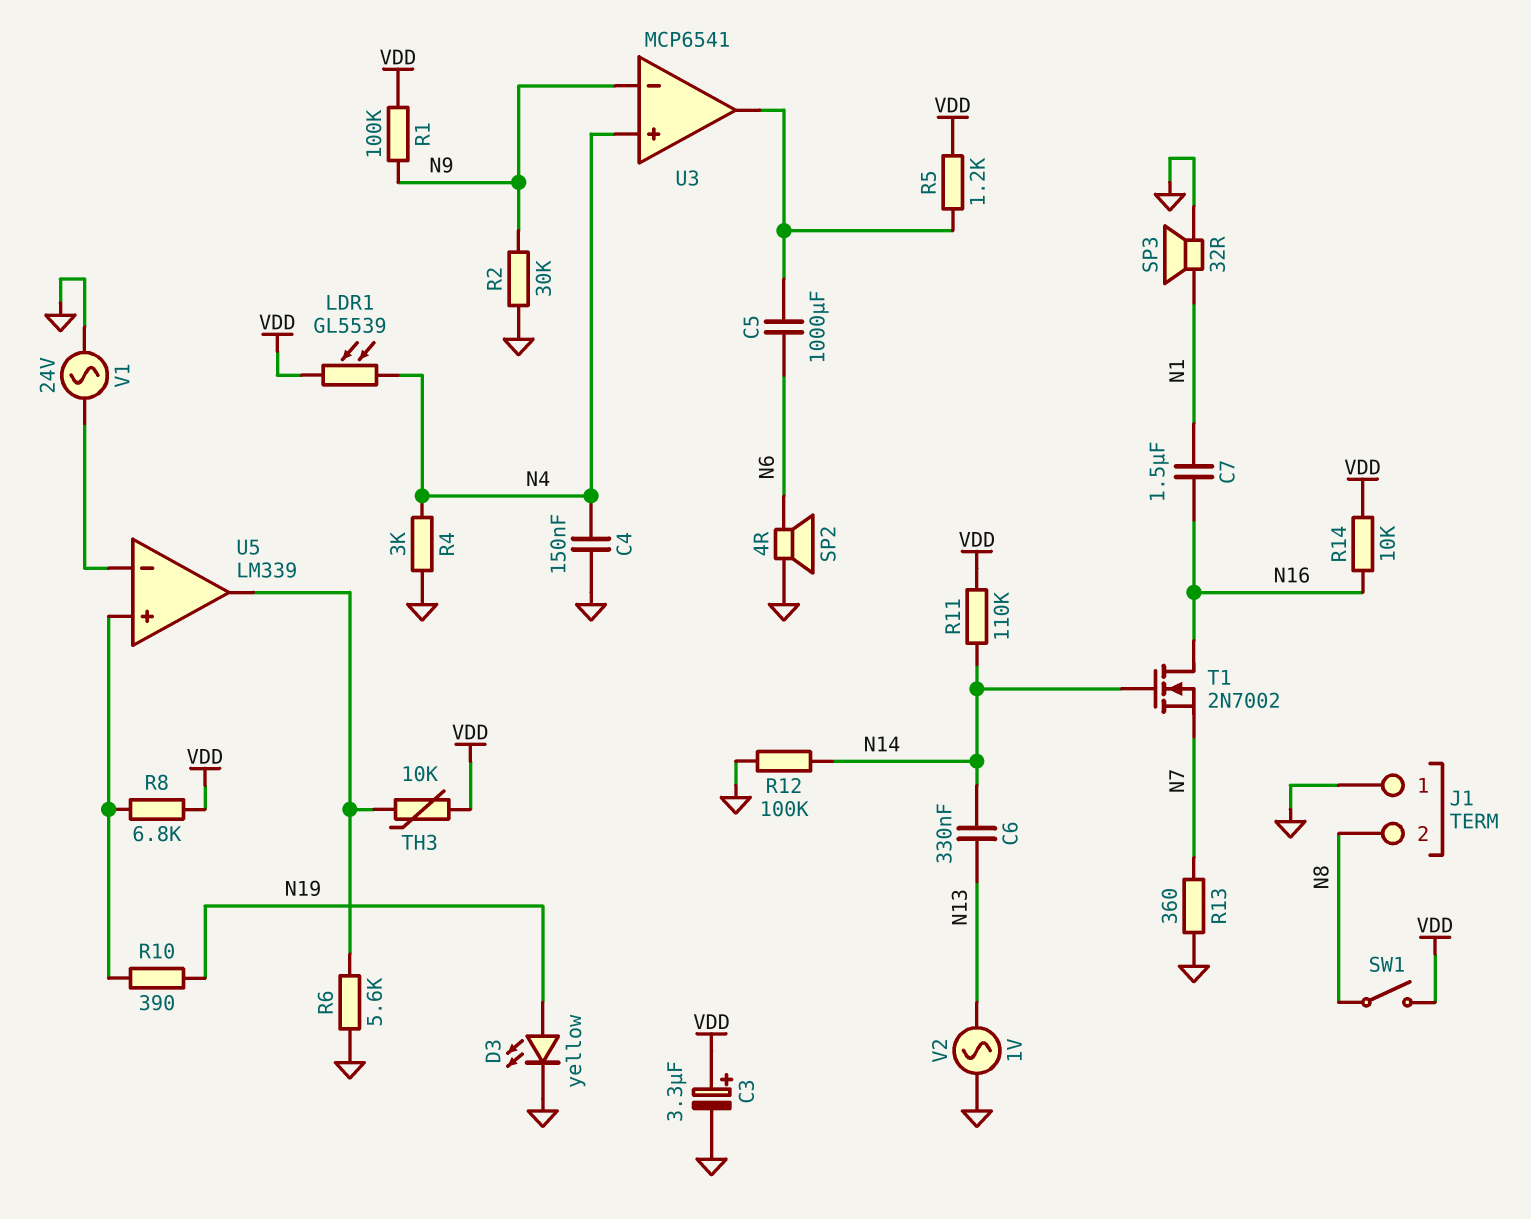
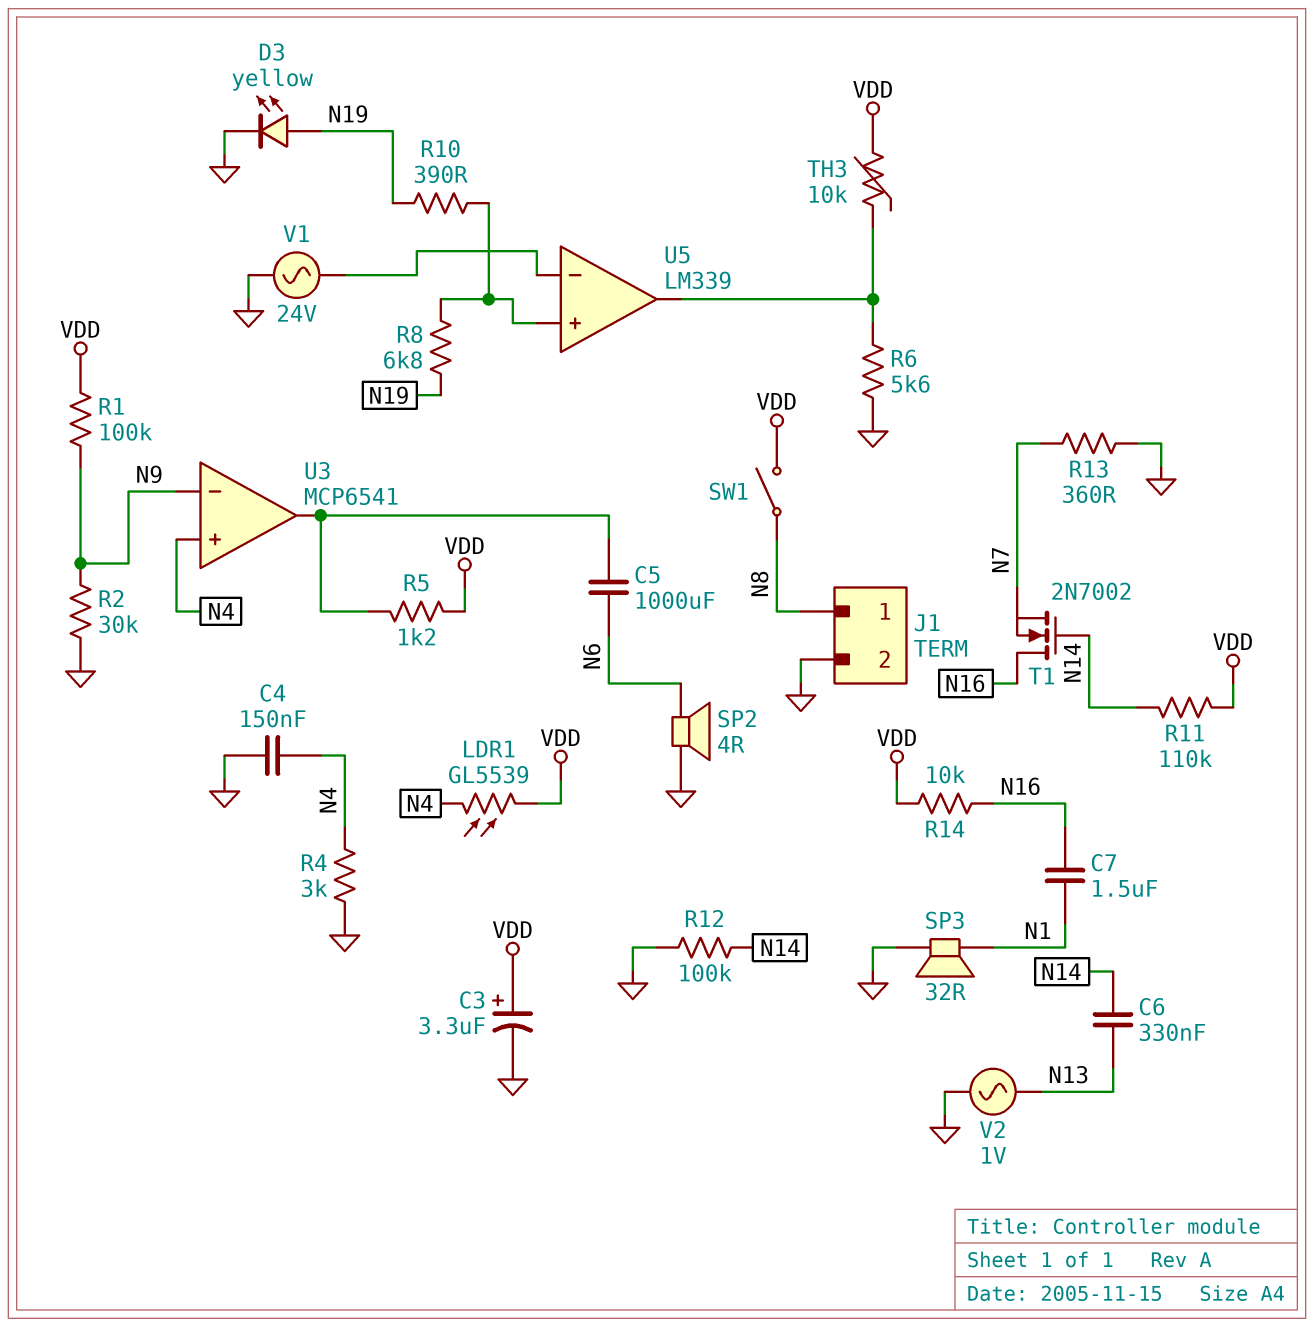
J1 pin 1: GND -> N8
J1 pin 2: N8 -> GND
R8: 6.8k (U5/in+, VDD) -> 6.8k (N19, U5/in+)

